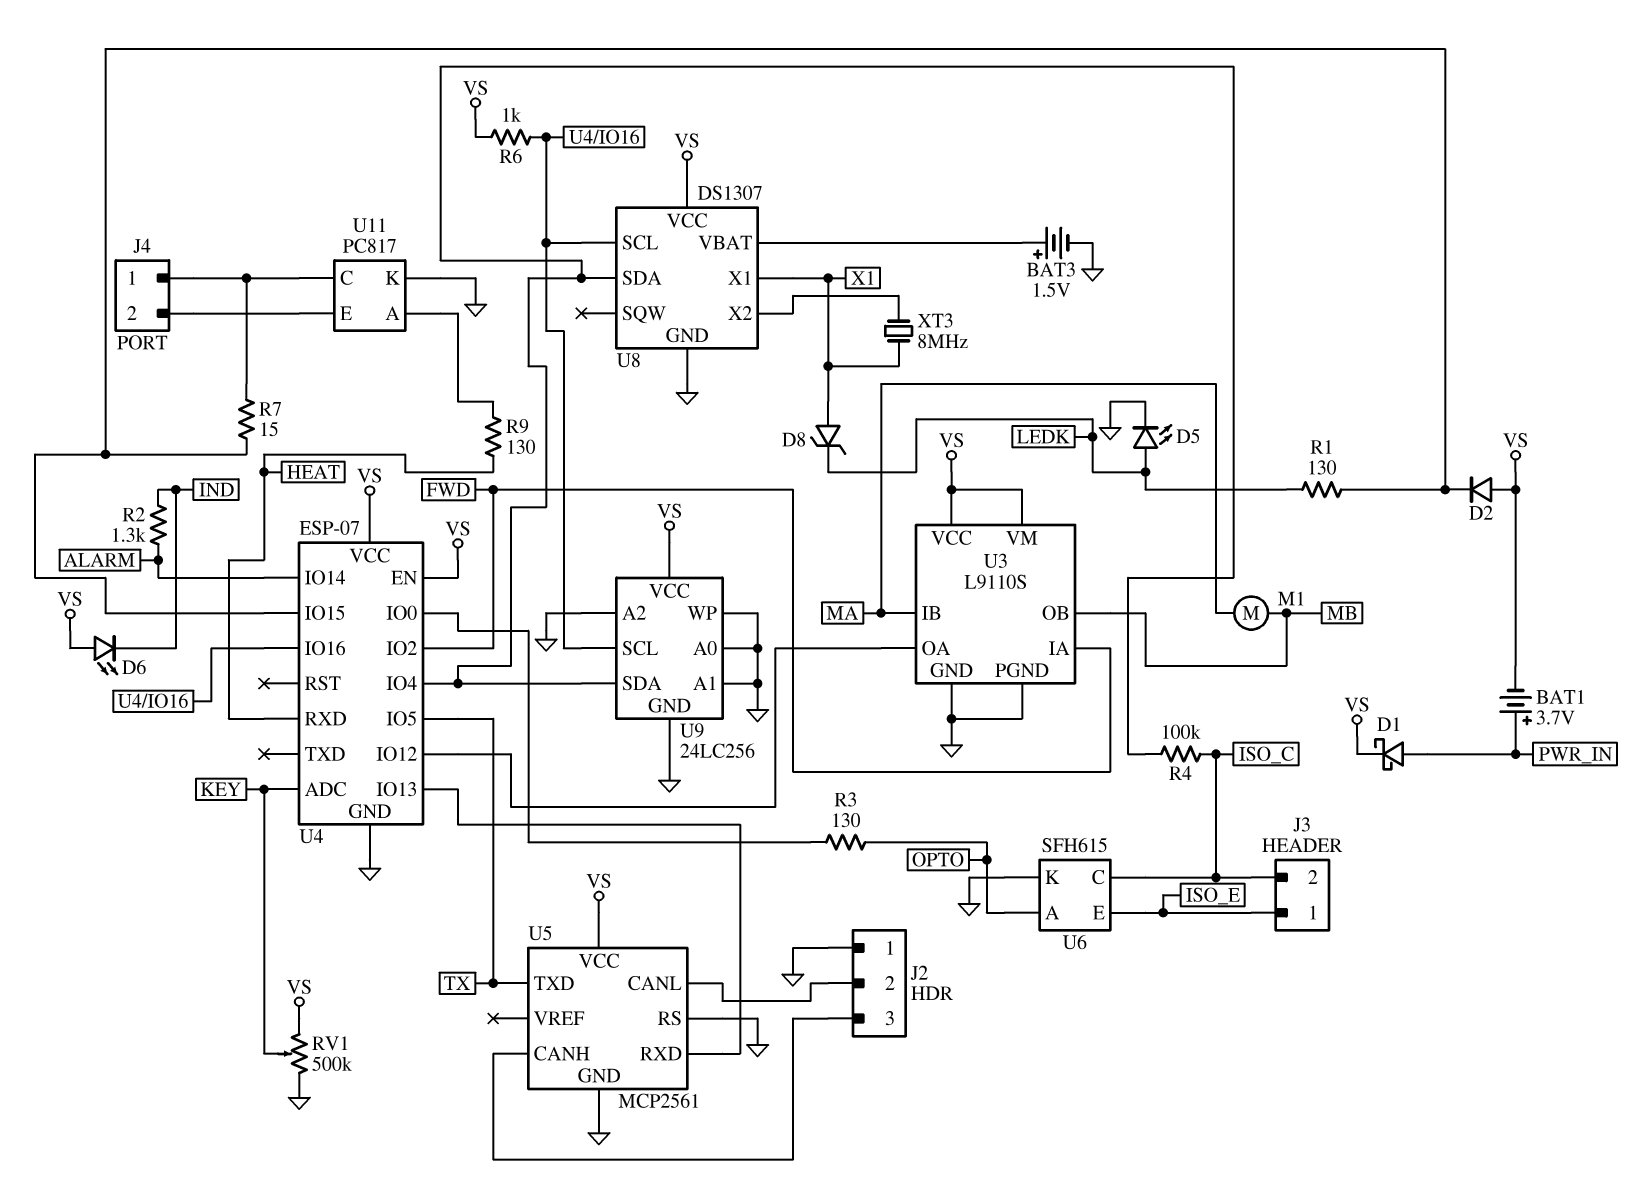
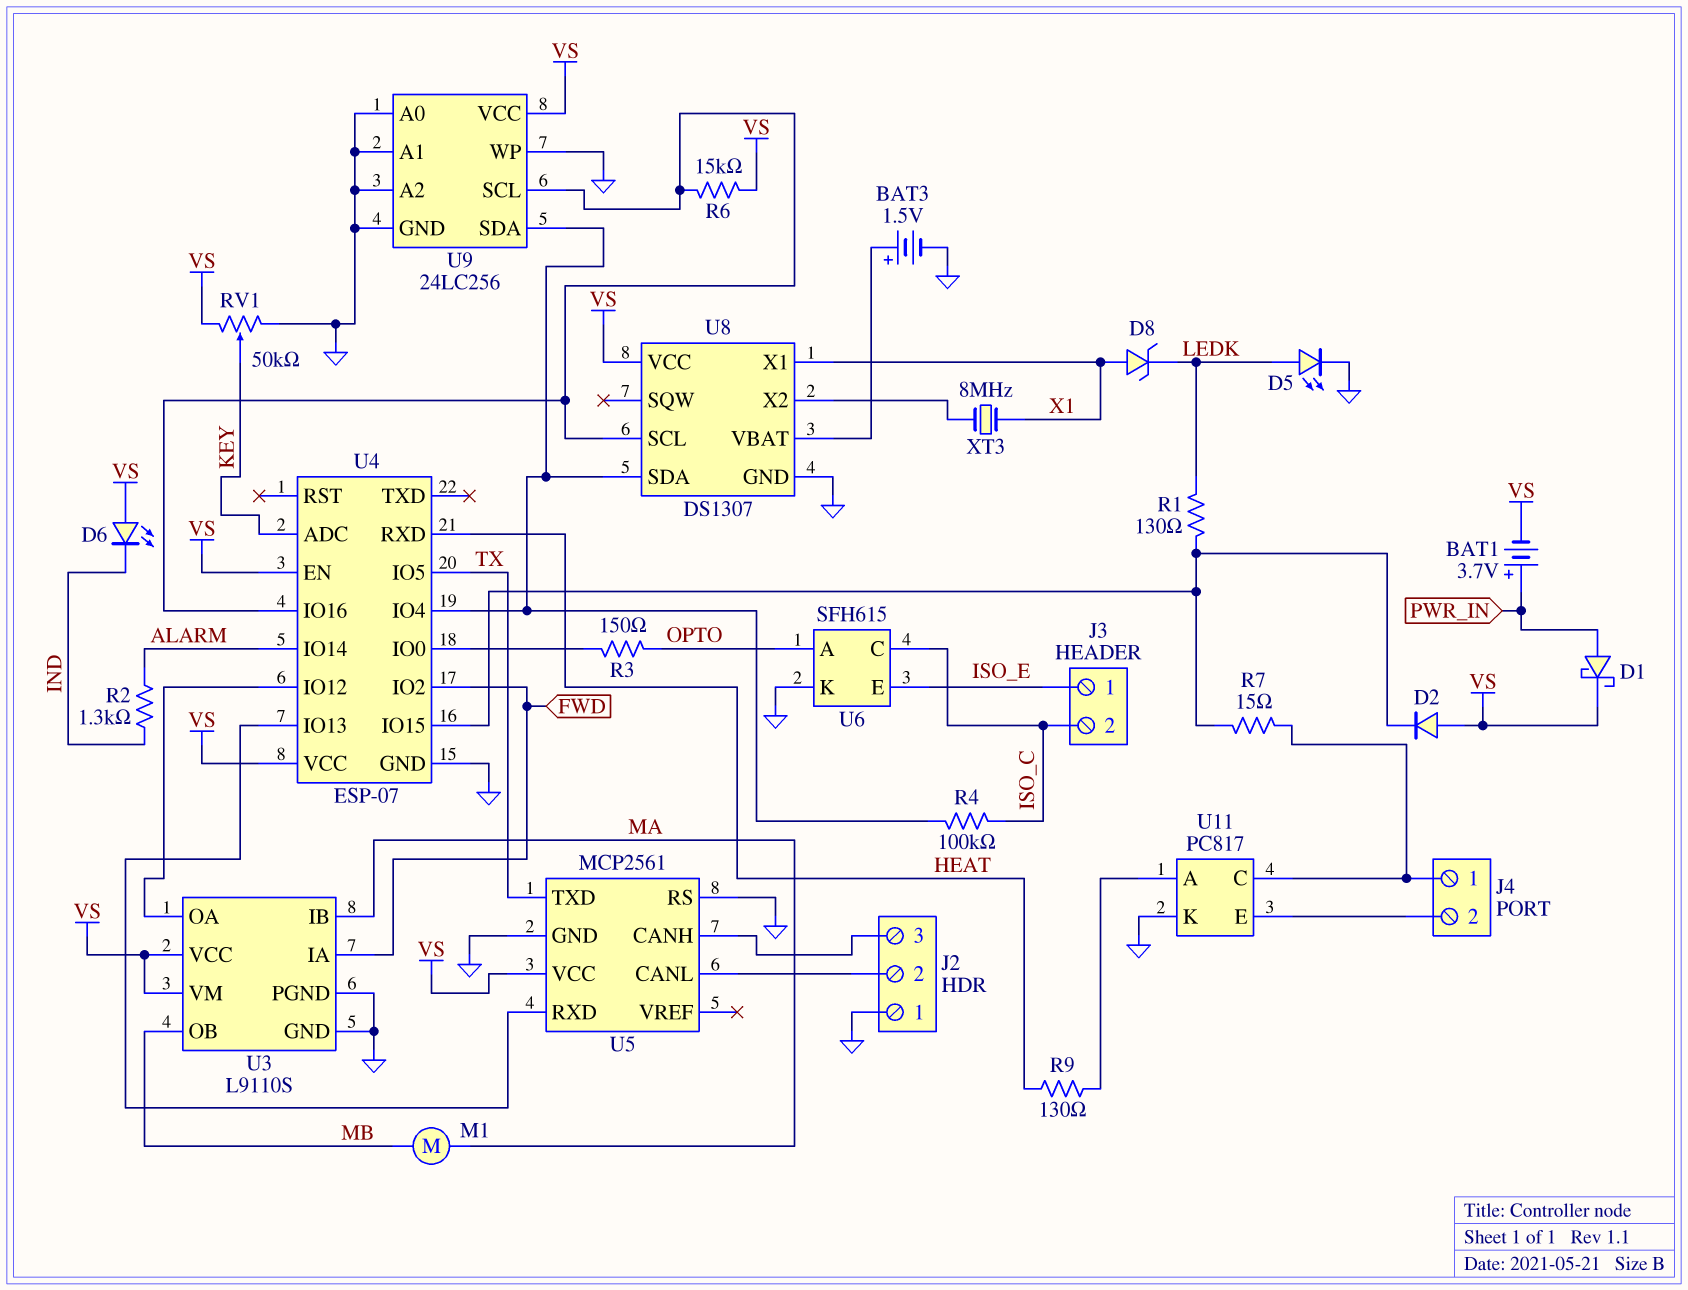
R3: 130 (OPTO, U4/IO0) -> 150 (OPTO, U4/IO0)
R6: 1k (U4/IO16, VS) -> 15k (U4/IO16, VS)
RV1: 500k (GND, VS, wiper KEY) -> 50k (GND, VS, wiper KEY)

